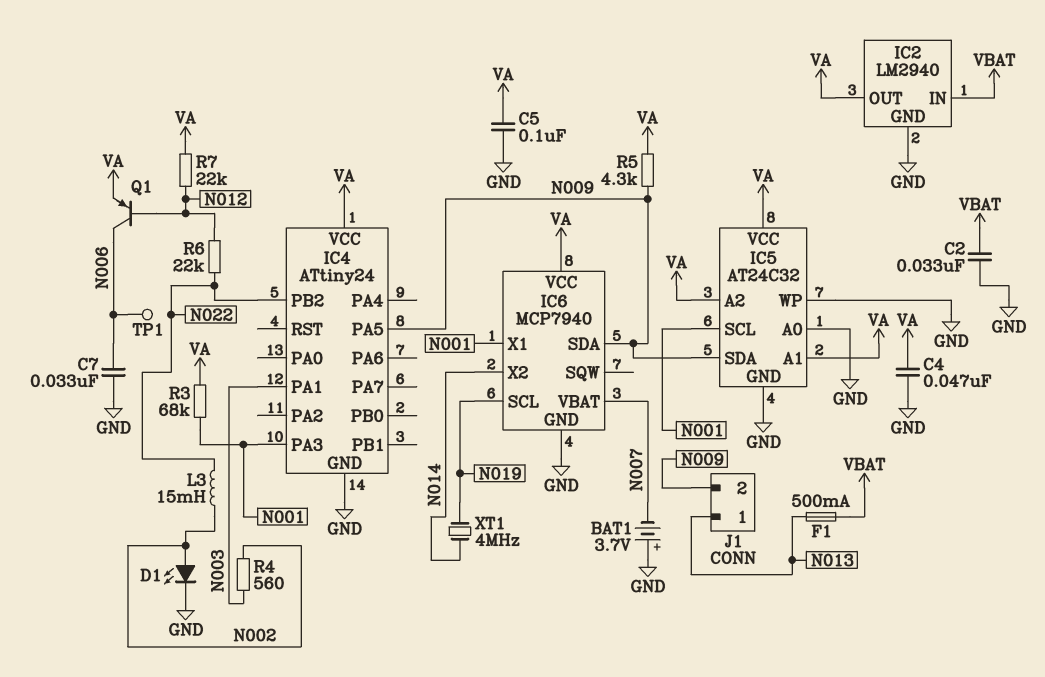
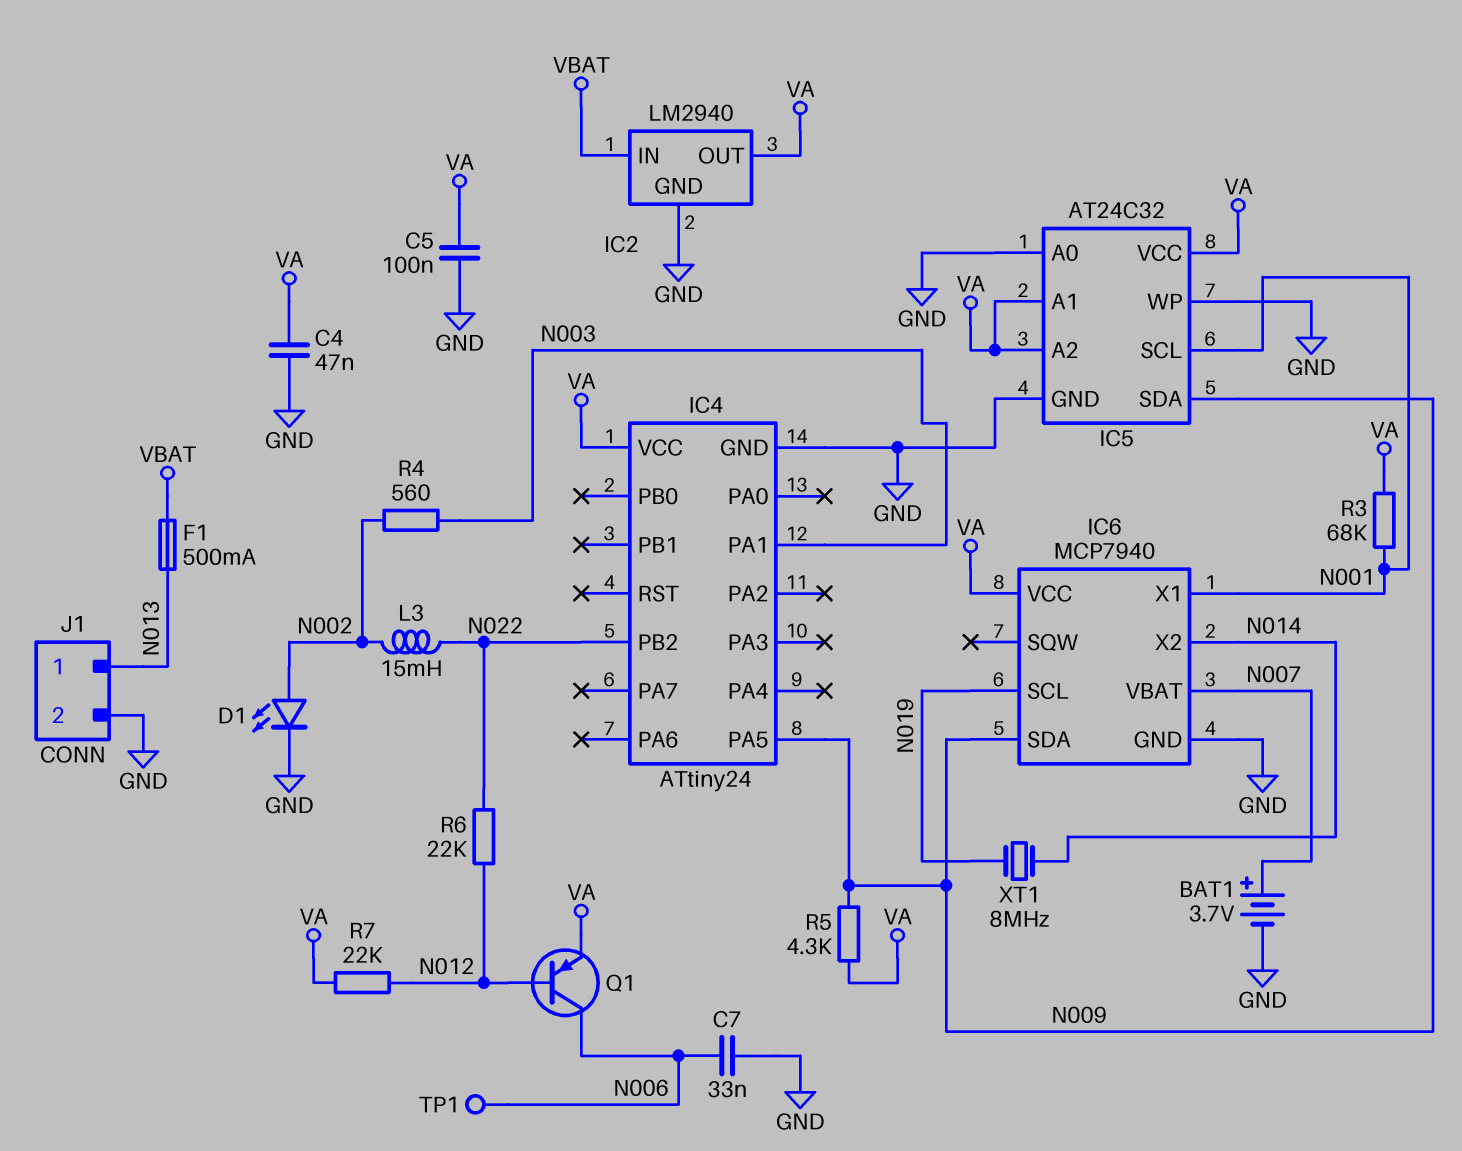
BAT1: 3.7V (plus GND, minus N007) -> 3.7V (plus N007, minus GND)
C2: 33nF (GND, VBAT) -> none
IC4 pin PA3: N001 -> none
J1 pin 2: N009 -> GND
XT1: 4MHz (N014, N019) -> 8MHz (N014, N019)

